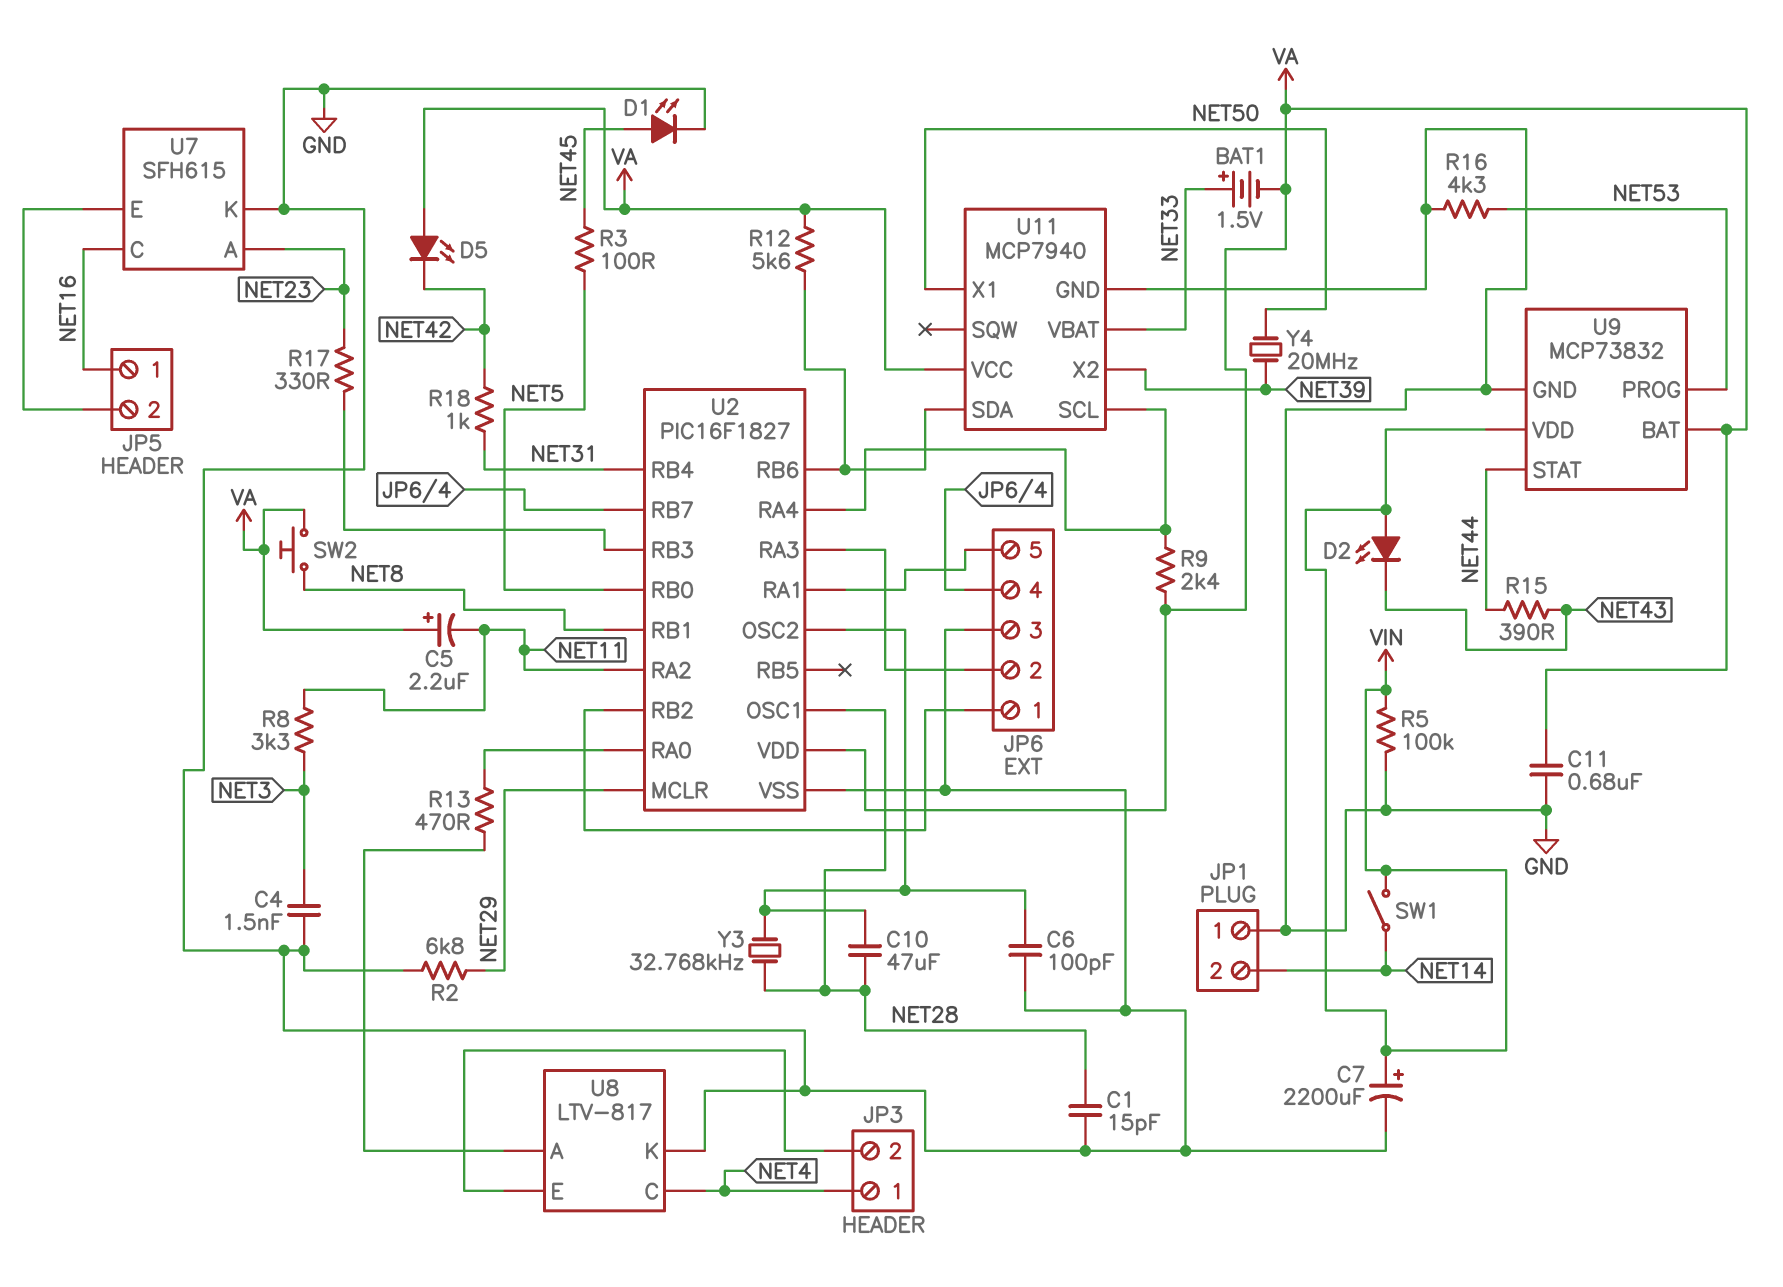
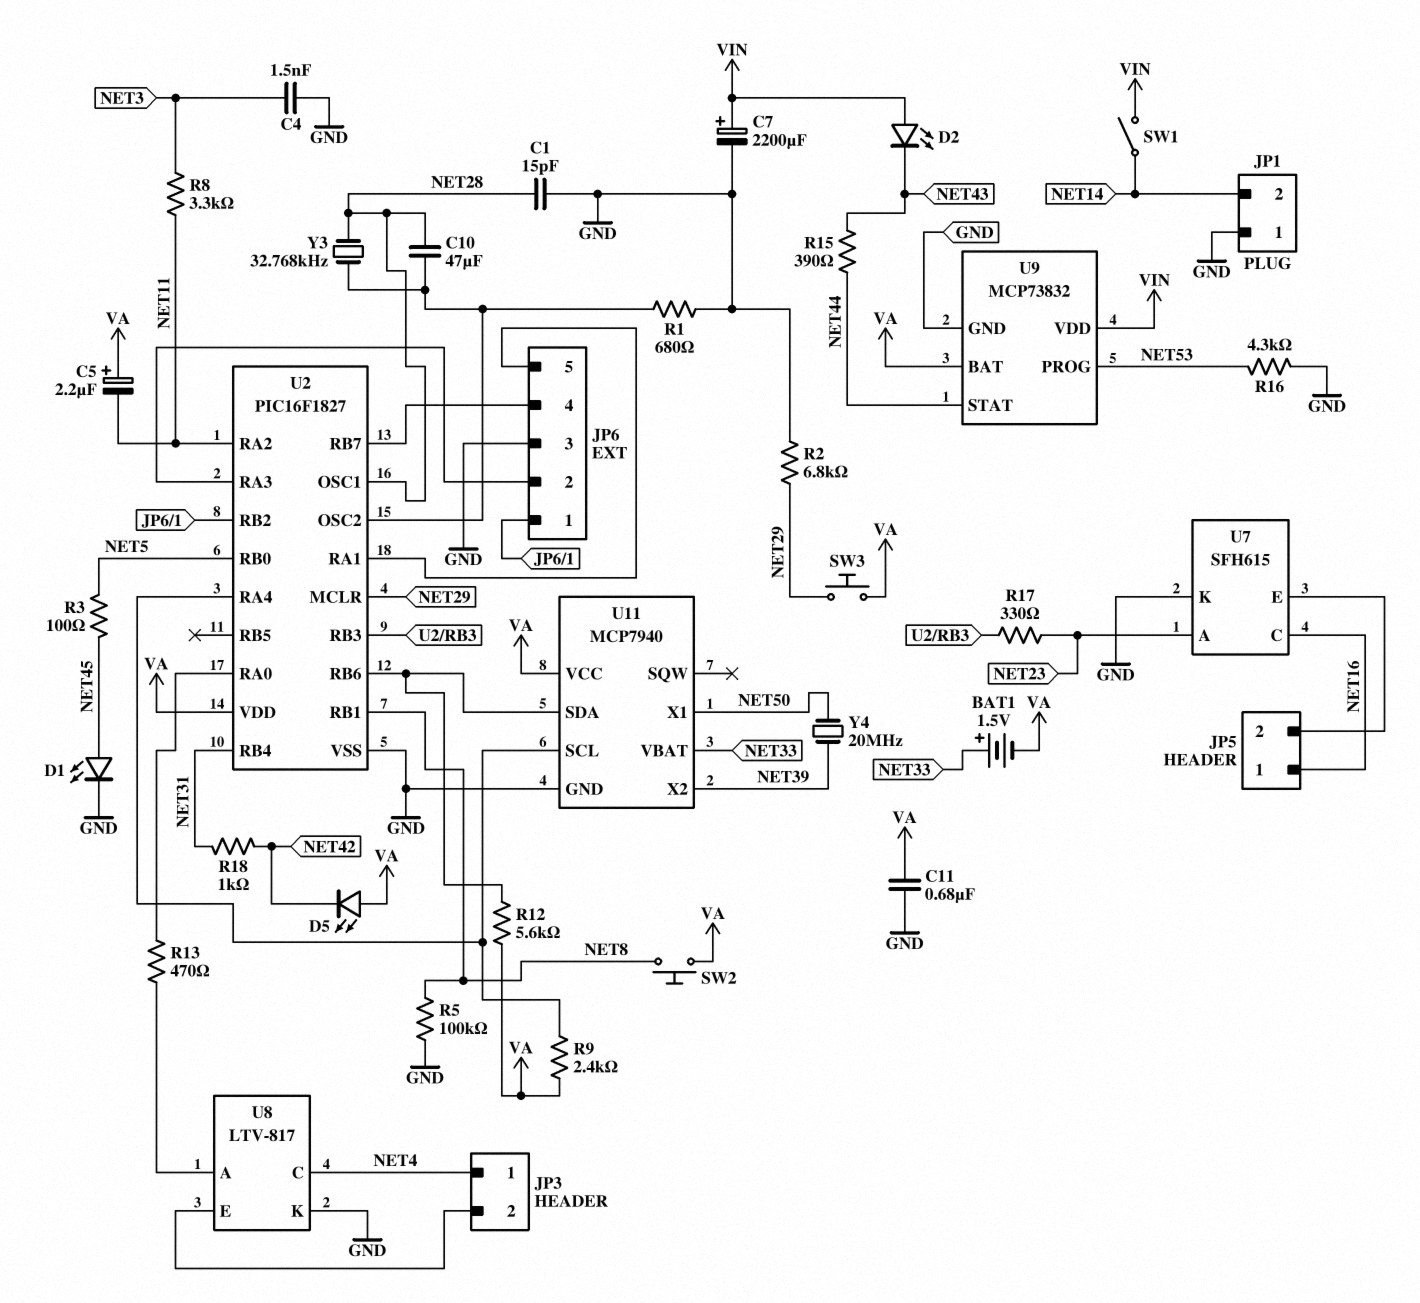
C6: 100pF (GND, U2/OSC2) -> none
R1: none -> 680 (GND, U2/OSC2)
R5: 100k (GND, VIN) -> 100k (GND, NET8)
SW3: none -> button (NET29, VA)

